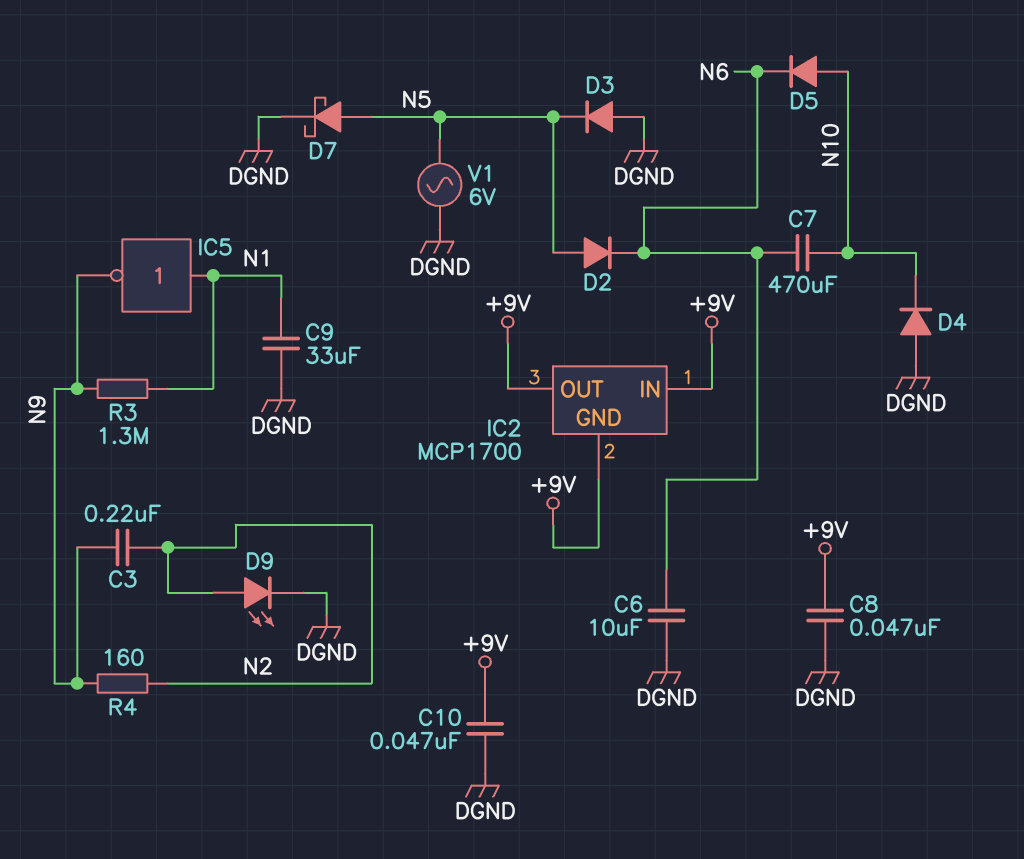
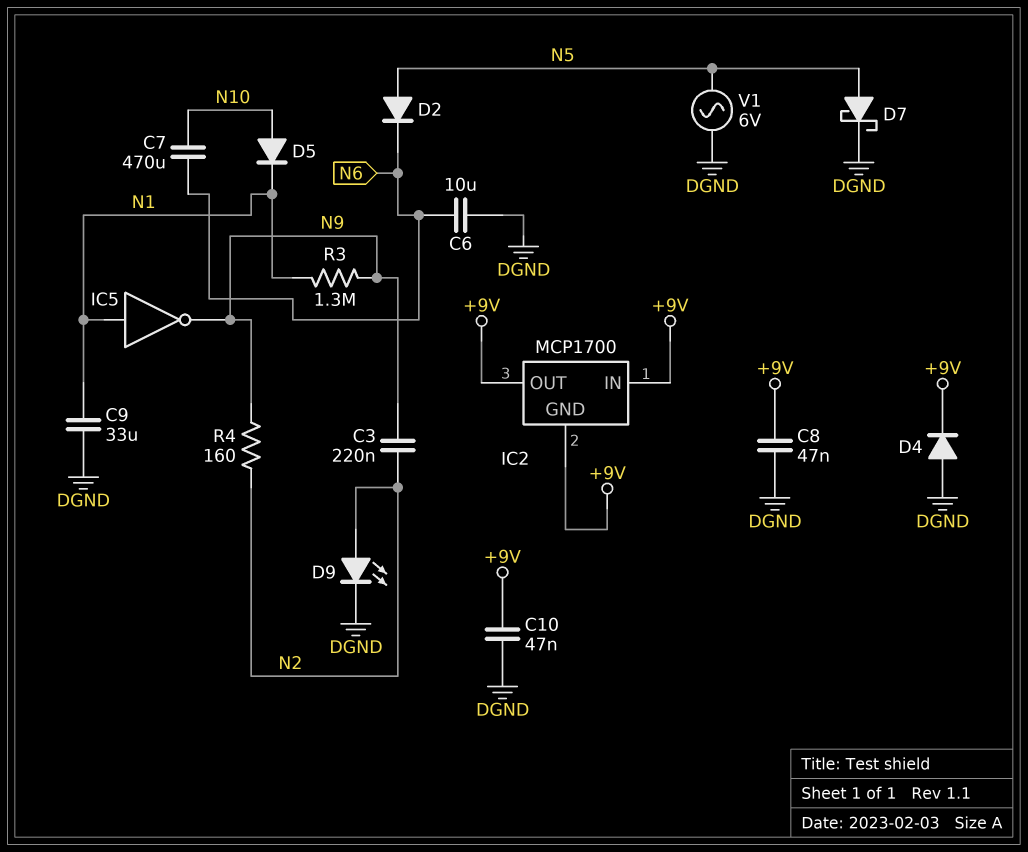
D3: diode (A DGND, K N5) -> none
D4: diode (A DGND, K N10) -> diode (A DGND, K +9V)
D5: diode (A N10, K N6) -> diode (A N10, K N1)

